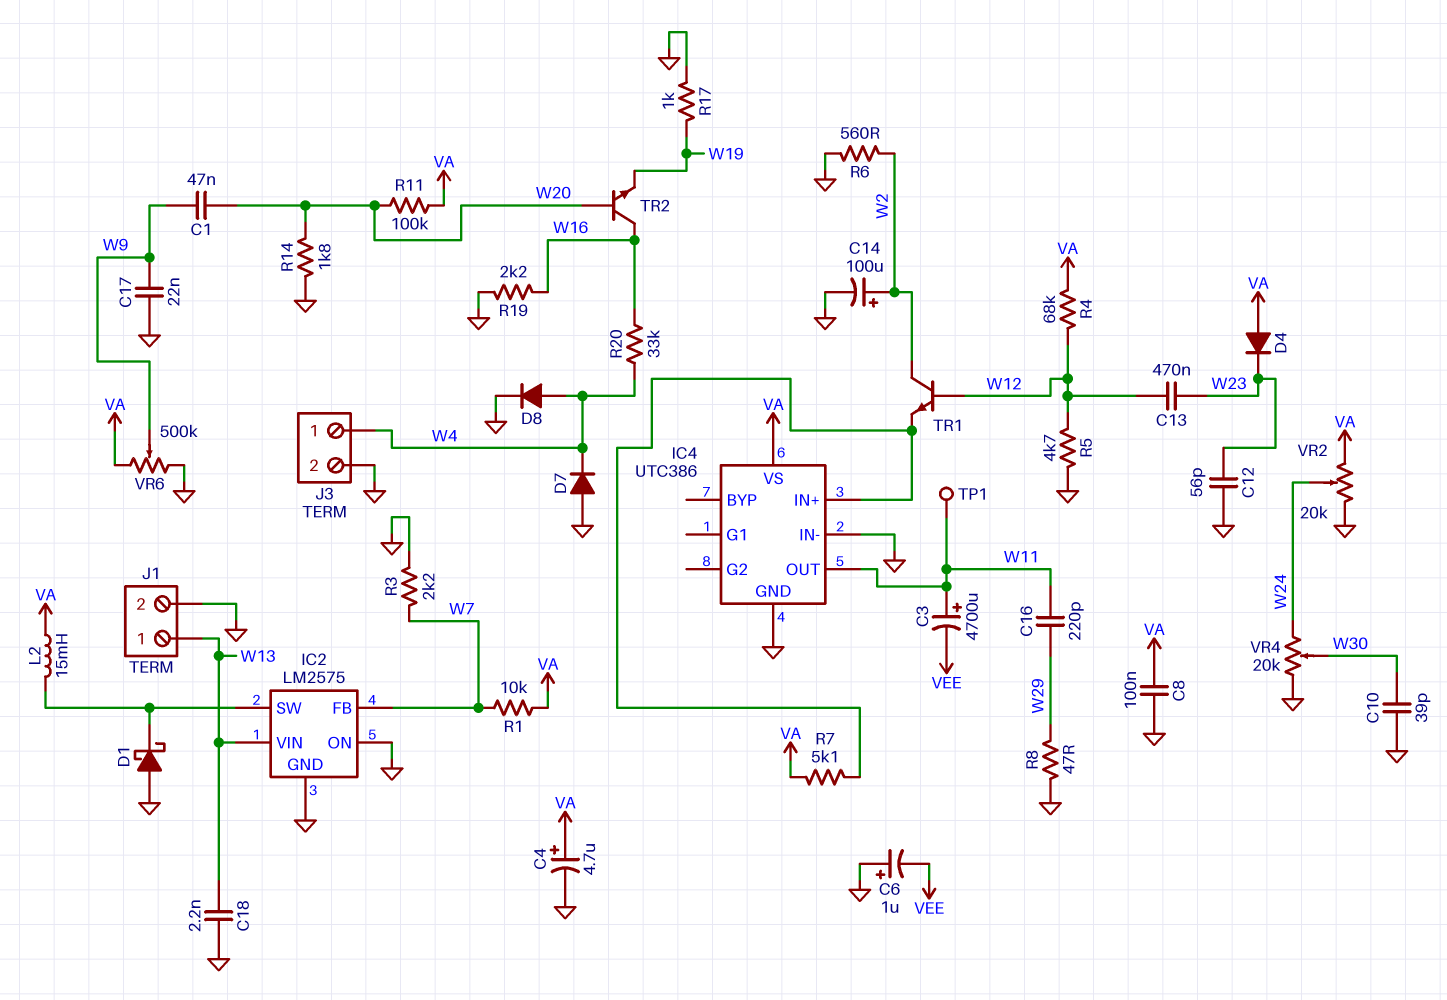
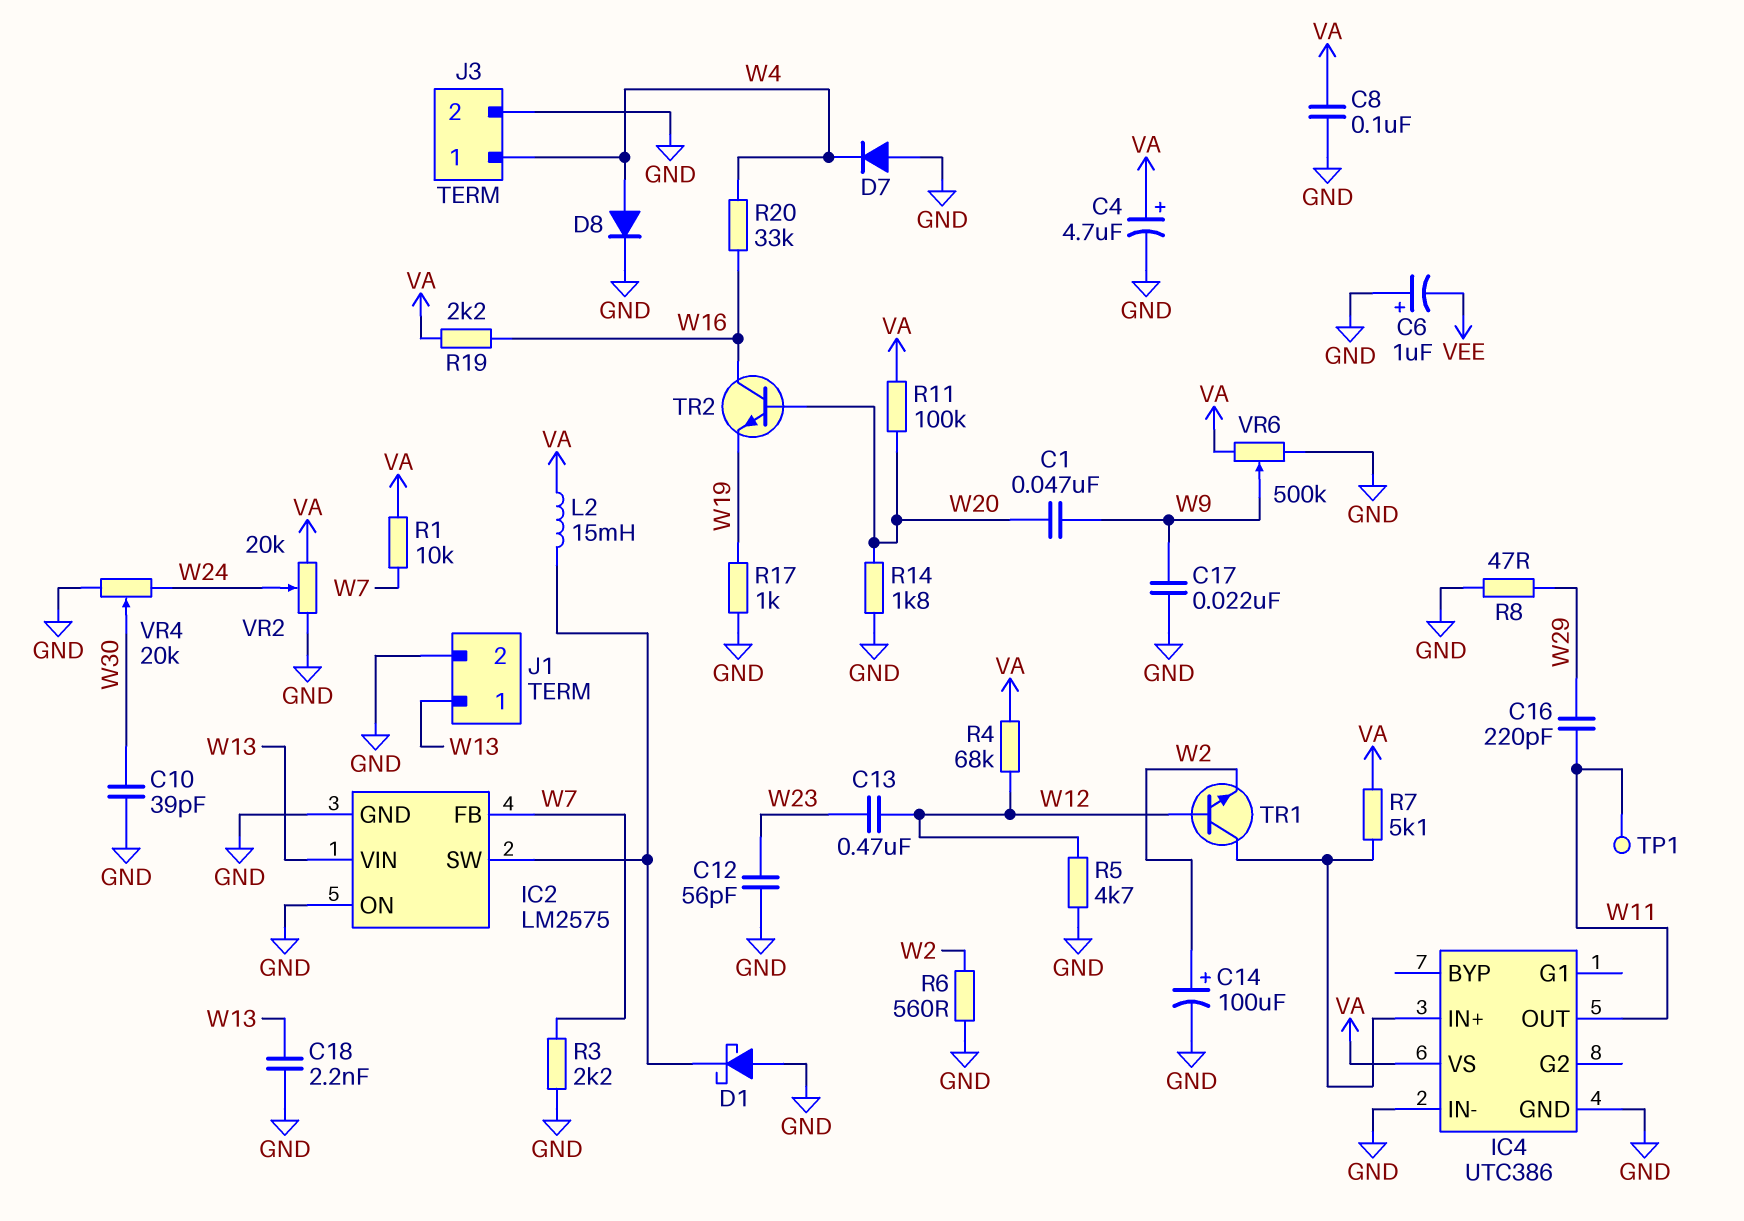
C3: 4700uF (plus W11, minus VEE) -> none
D4: diode (A VA, K W23) -> none
R19: 2.2k (GND, W16) -> 2.2k (VA, W16)
TR1: NPN (B W12, C W2, E IC4/IN+) -> NPN (B W12, C IC4/IN+, E W2)

